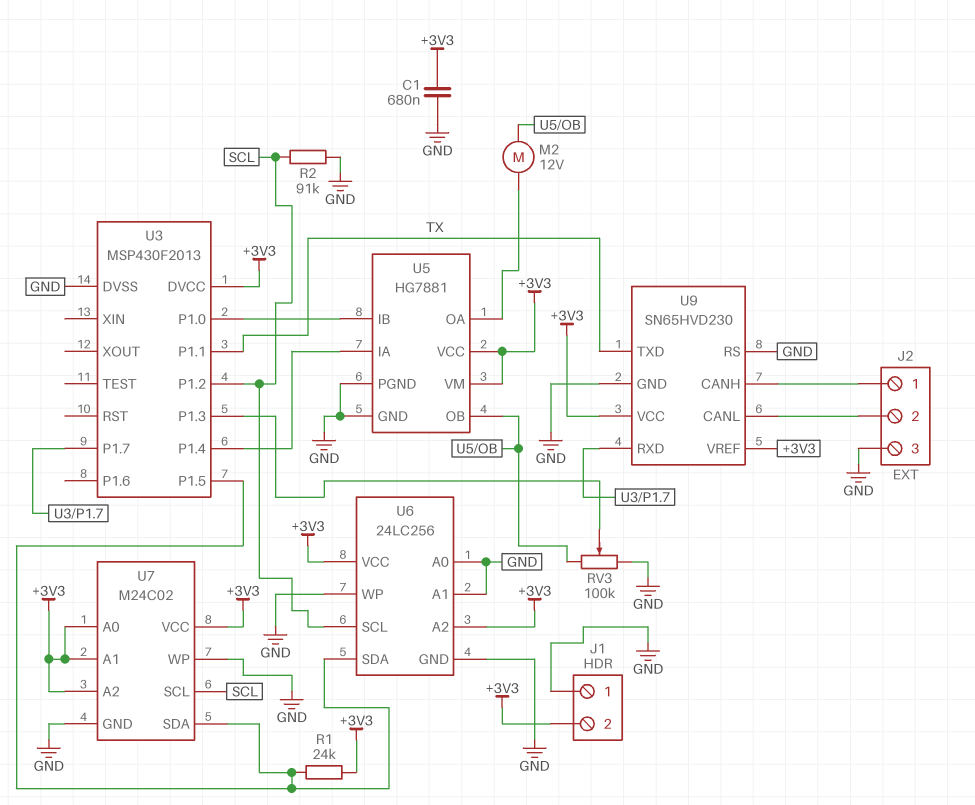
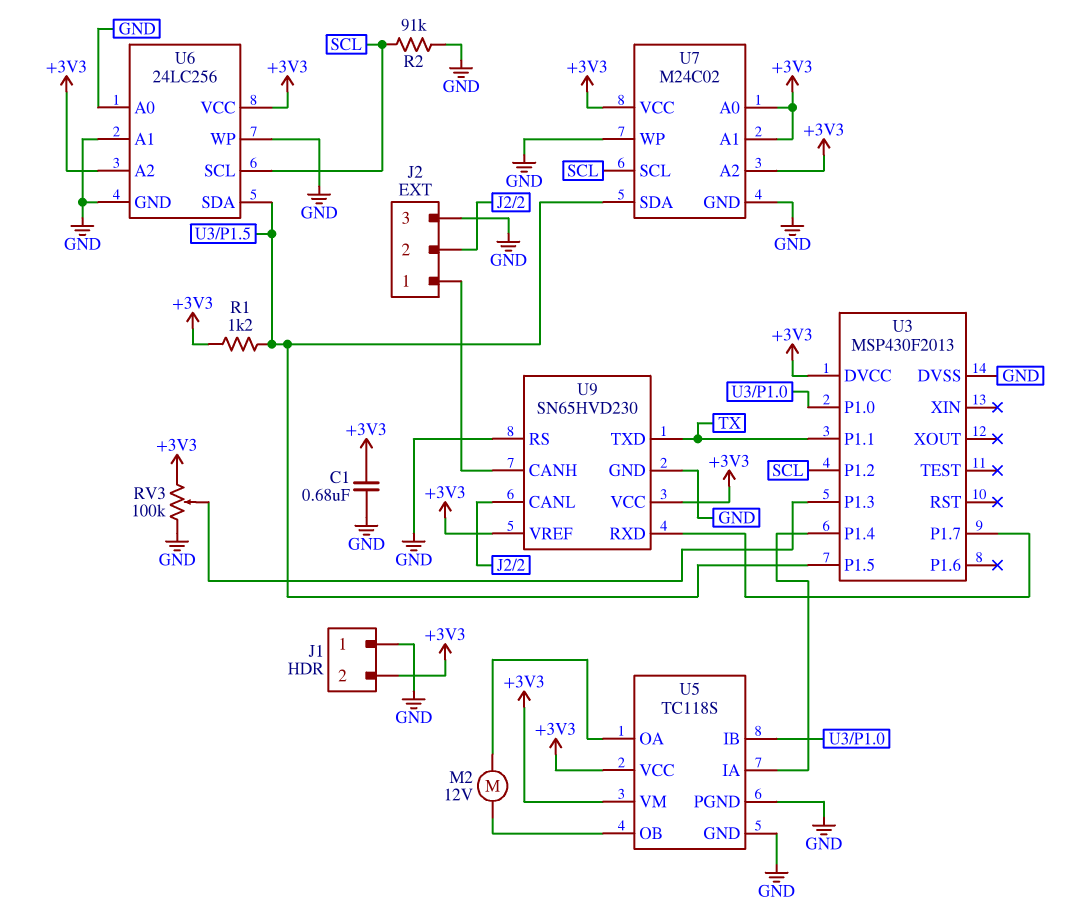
R1: 24k (+3V3, U3/P1.5) -> 1.2k (+3V3, U3/P1.5)
RV3: 100k (GND, U5/OB, wiper U3/P1.3) -> 100k (+3V3, GND, wiper U3/P1.3)
U5: HG7881 -> TC118S

